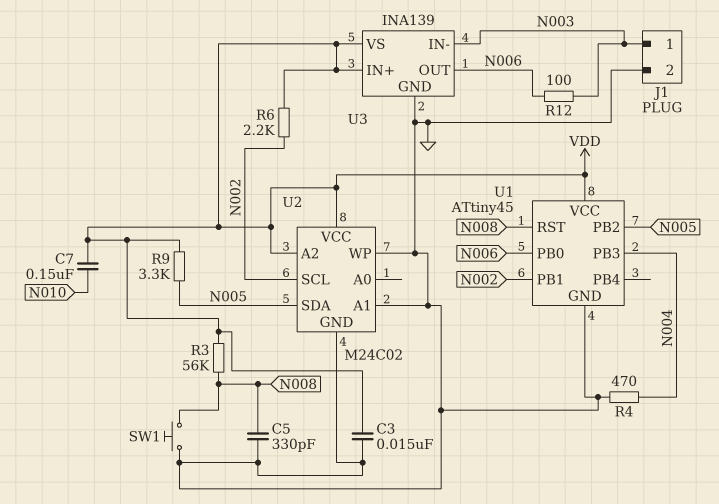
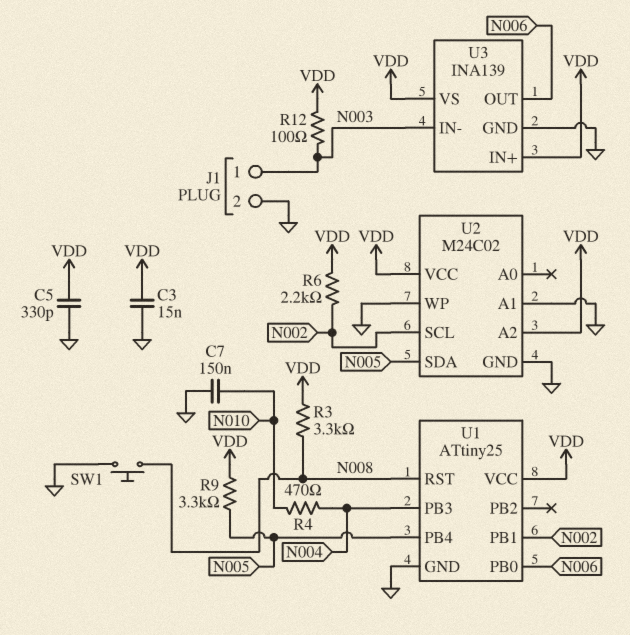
C5: 330pF (GND, N008) -> 330pF (GND, VDD)
C7: 150nF (N010, VDD) -> 150nF (GND, N010)
R3: 56k (N008, VDD) -> 3.3k (N008, VDD)
R4: 470 (GND, N004) -> 470 (N004, N010)
R12: 100 (N003, N006) -> 100 (N003, VDD)
U1: ATtiny45 -> ATtiny25
U1 pin PB2: N005 -> none
U1 pin PB4: none -> N005

